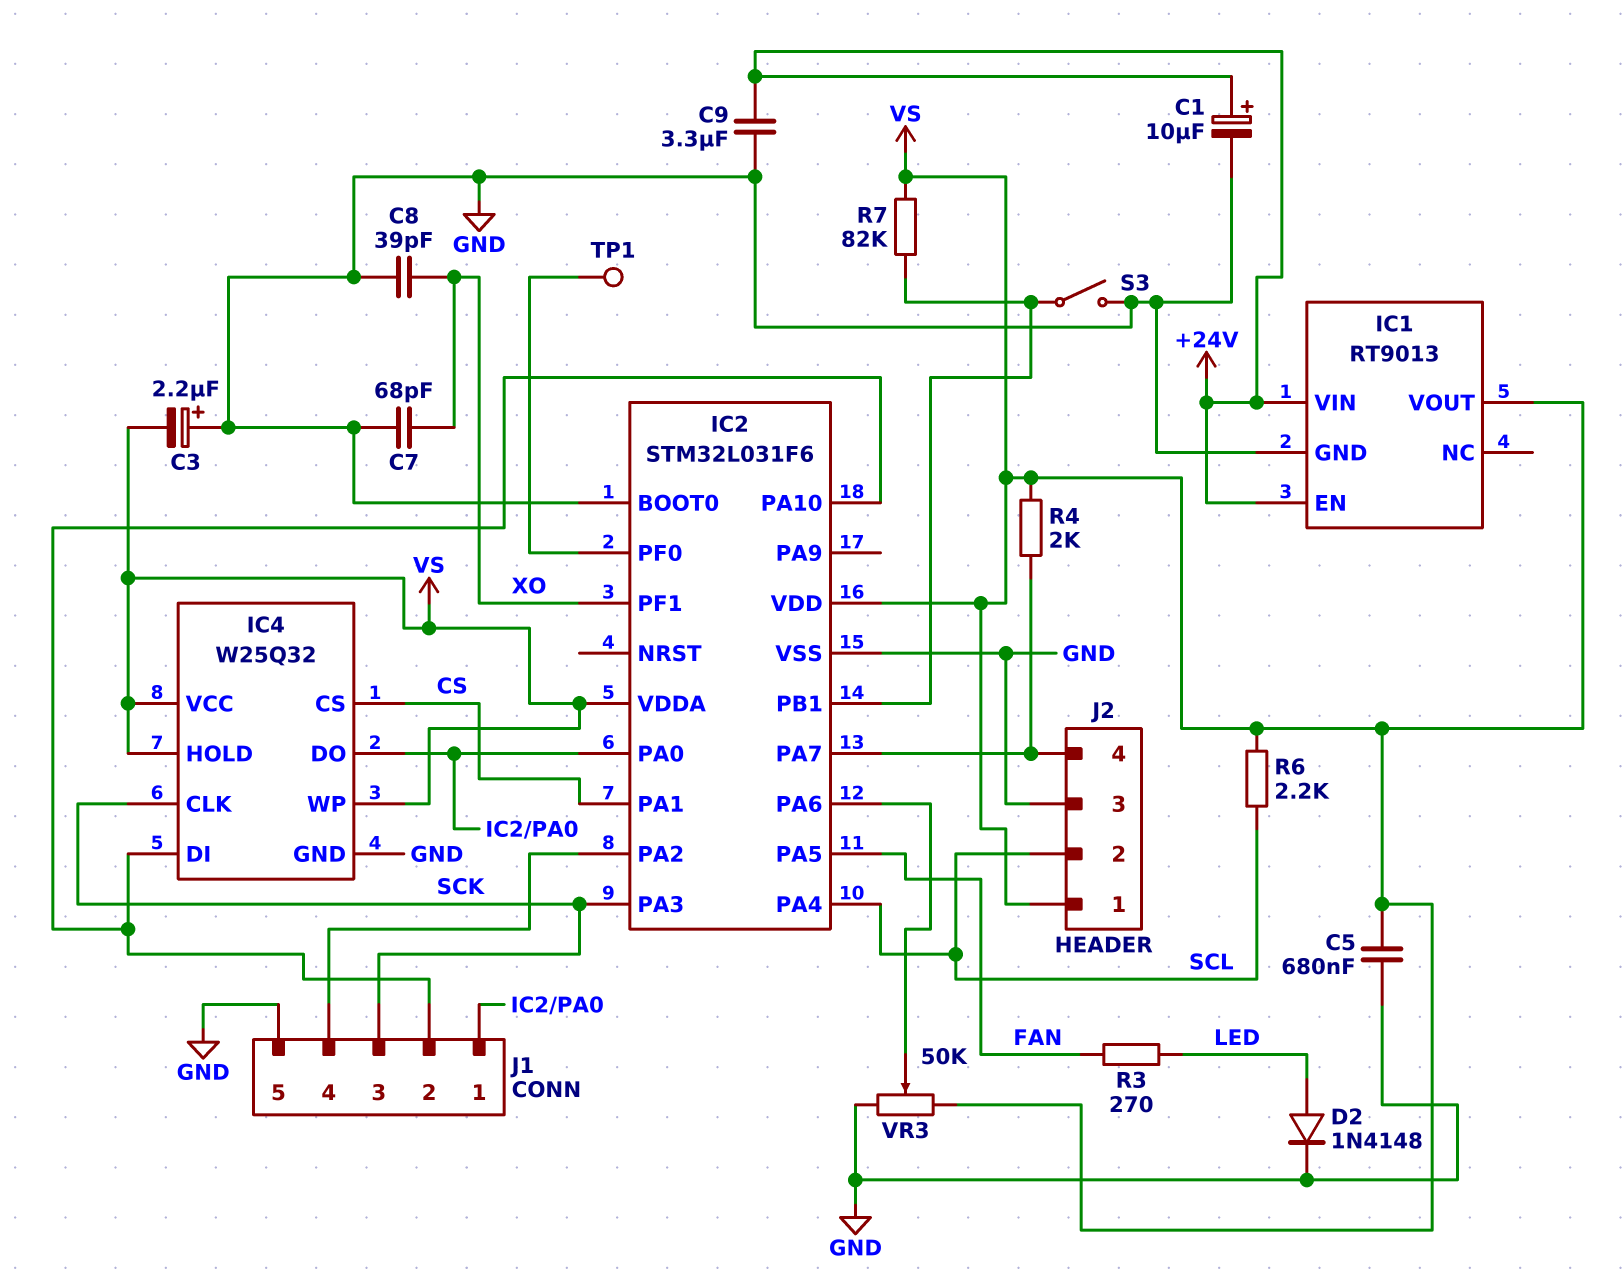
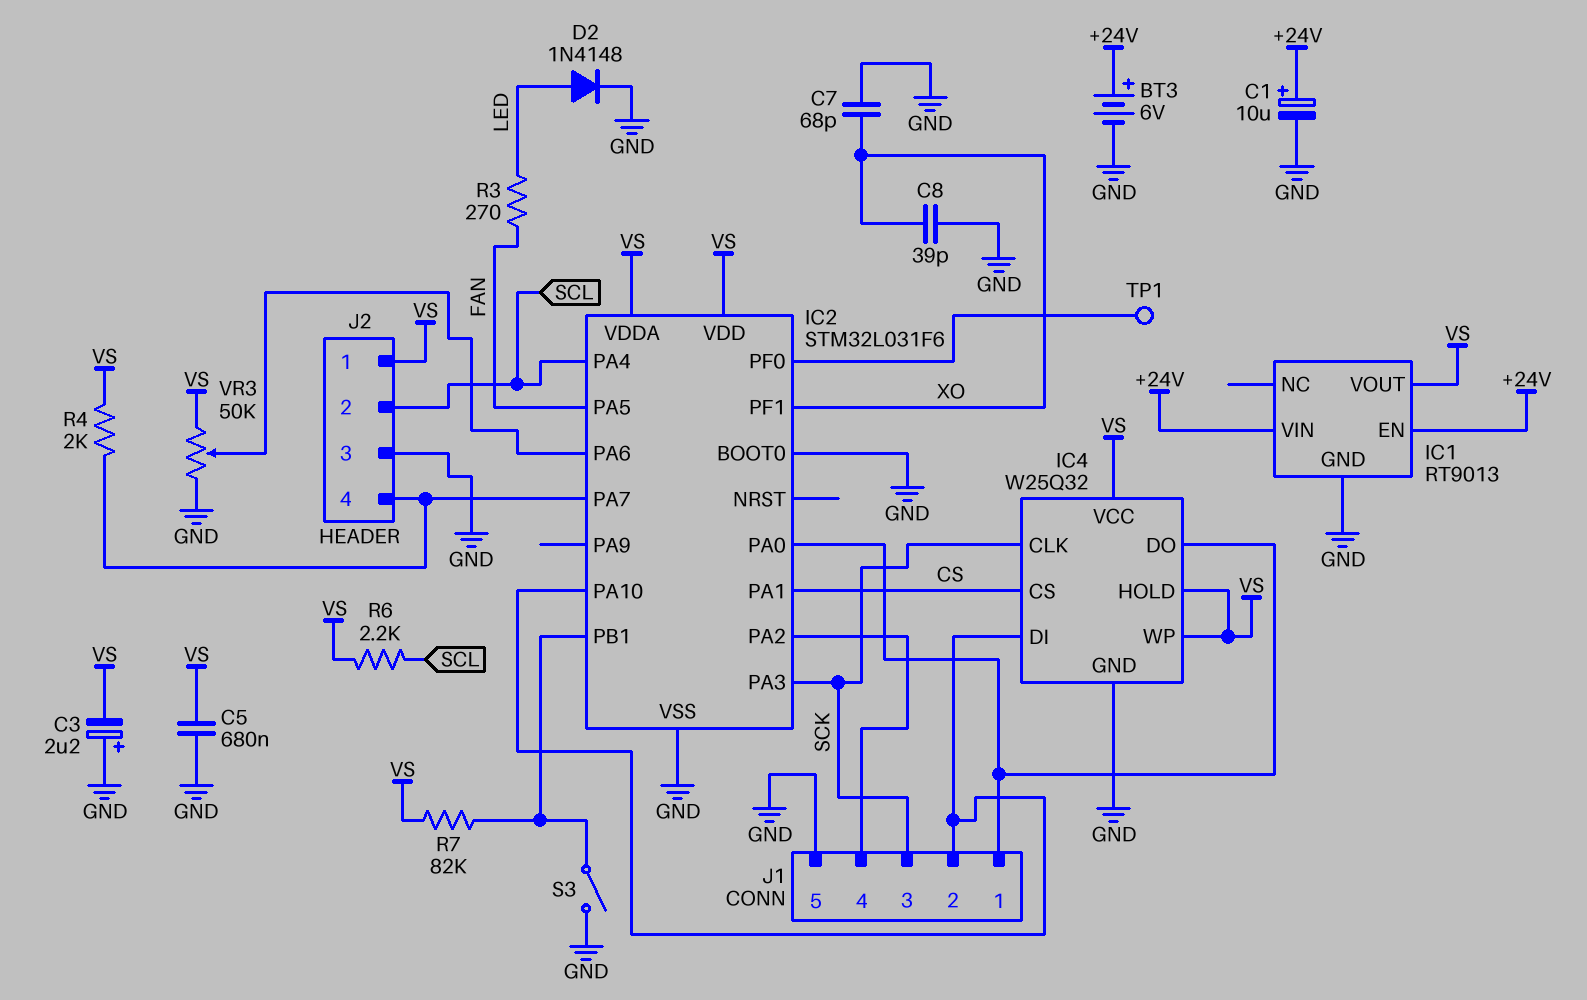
BT3: none -> 6V (plus +24V, minus GND)
C9: 3.3uF (+24V, GND) -> none

